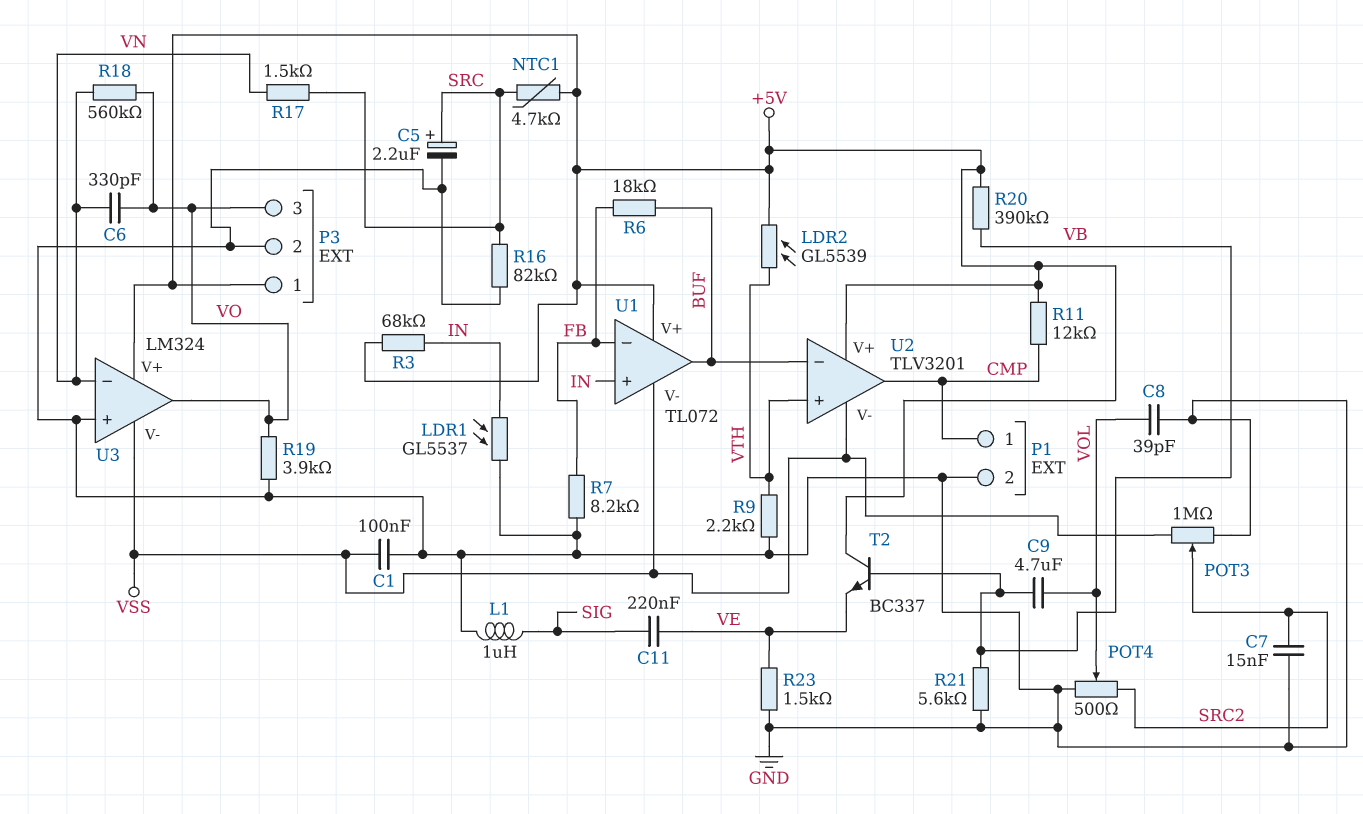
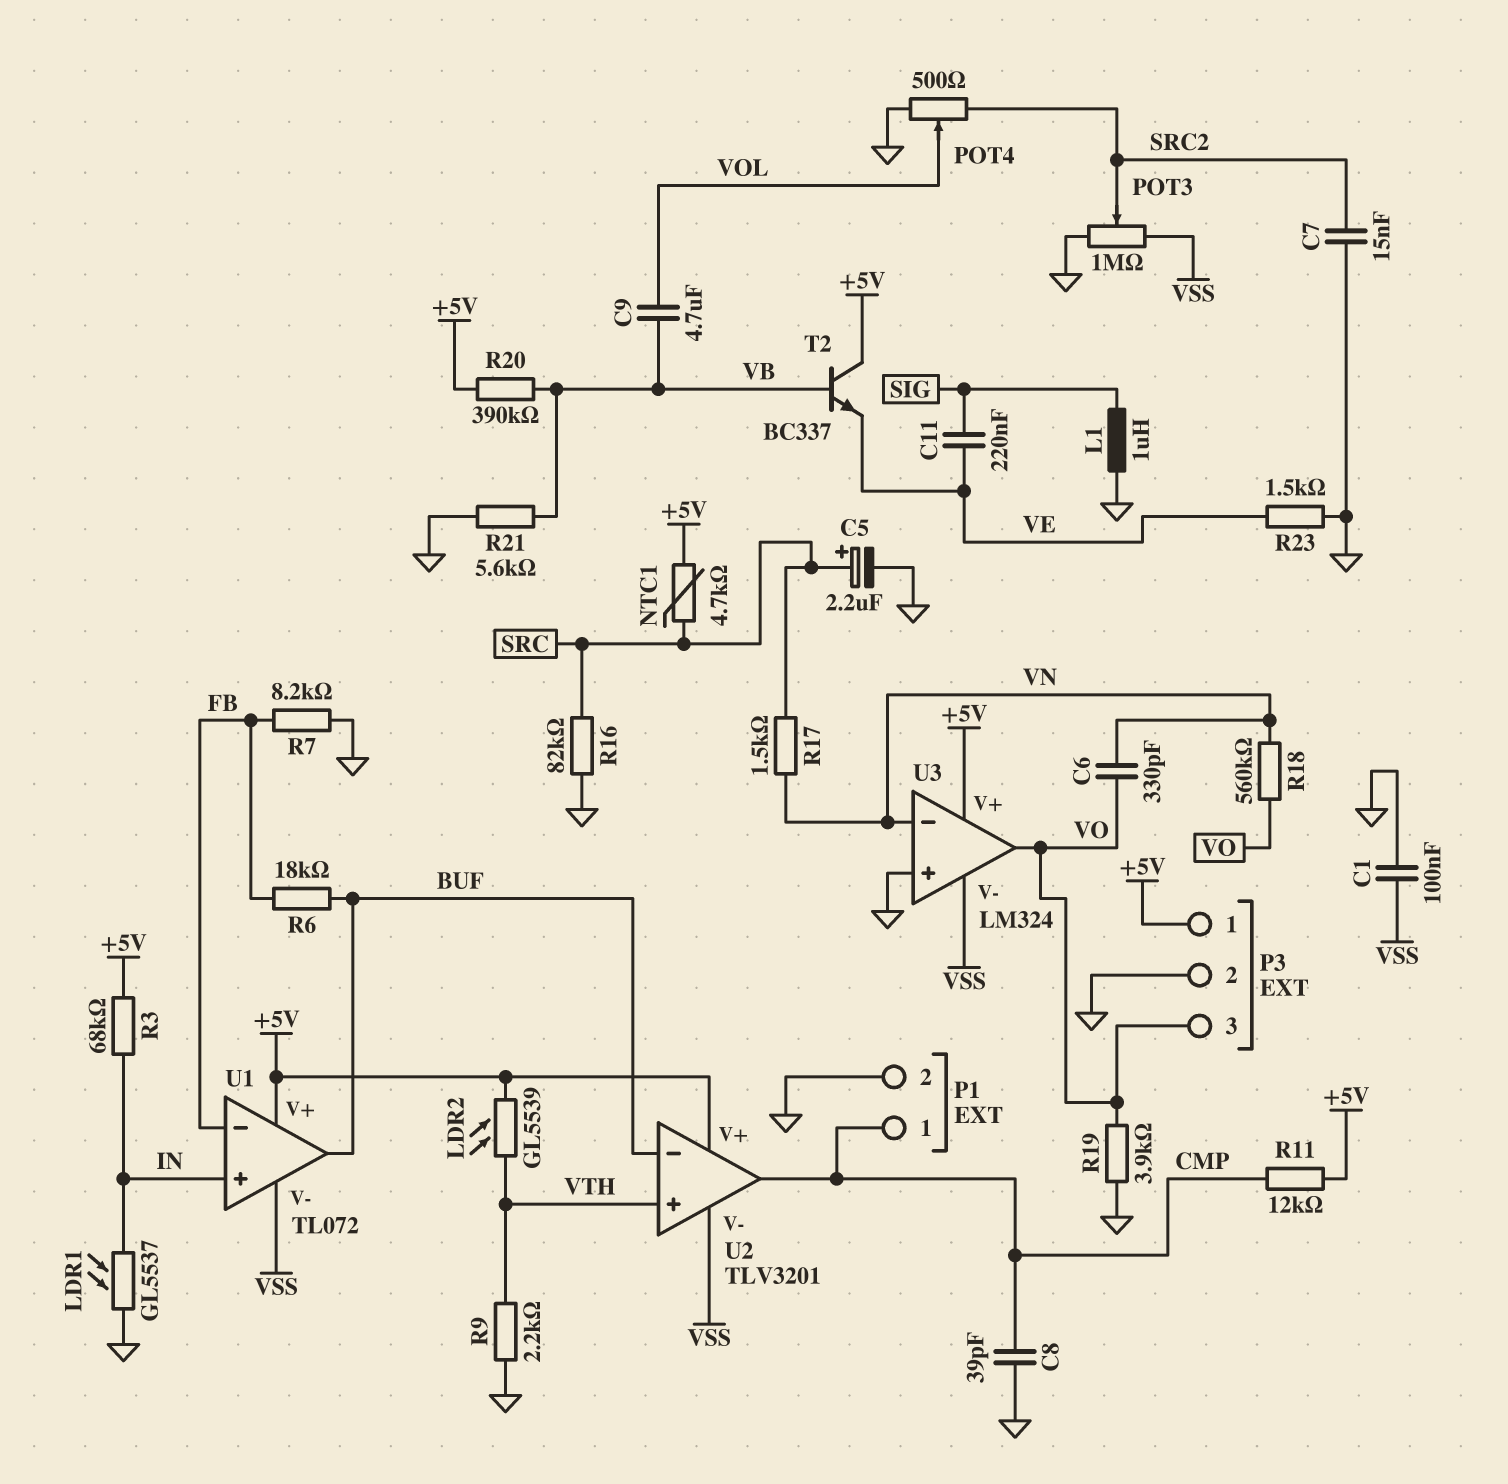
C8: 39pF (GND, VOL) -> 39pF (CMP, GND)

